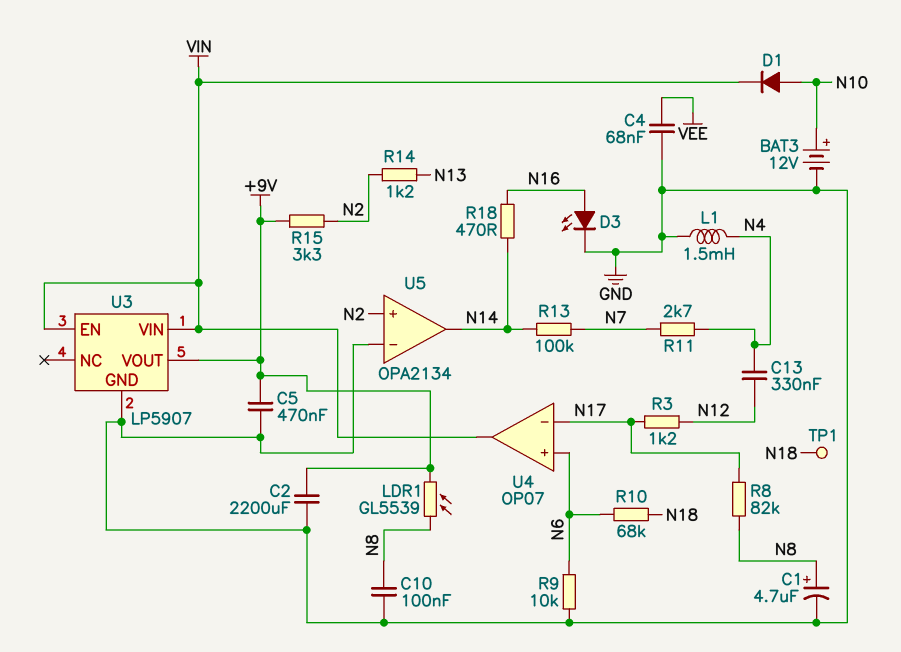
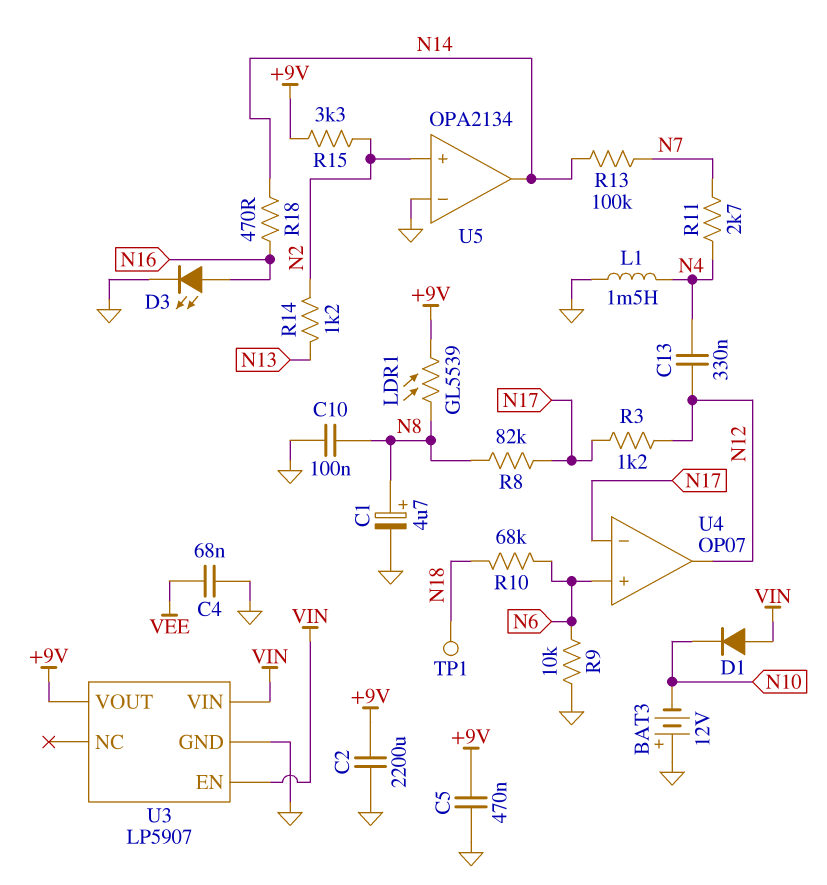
BAT3: 12V (plus N10, minus GND) -> 12V (plus GND, minus N10)
D1: diode (A N10, K VIN) -> diode (A VIN, K N10)
U4 pin out: VIN -> N12

